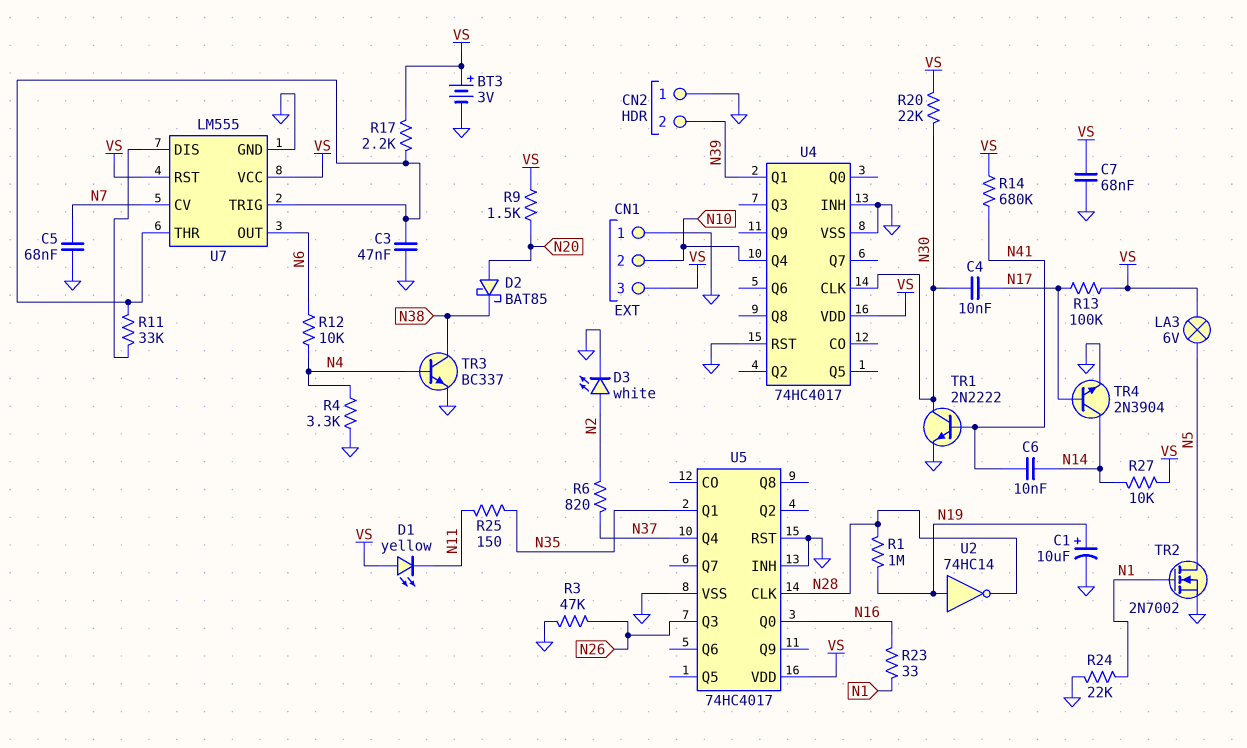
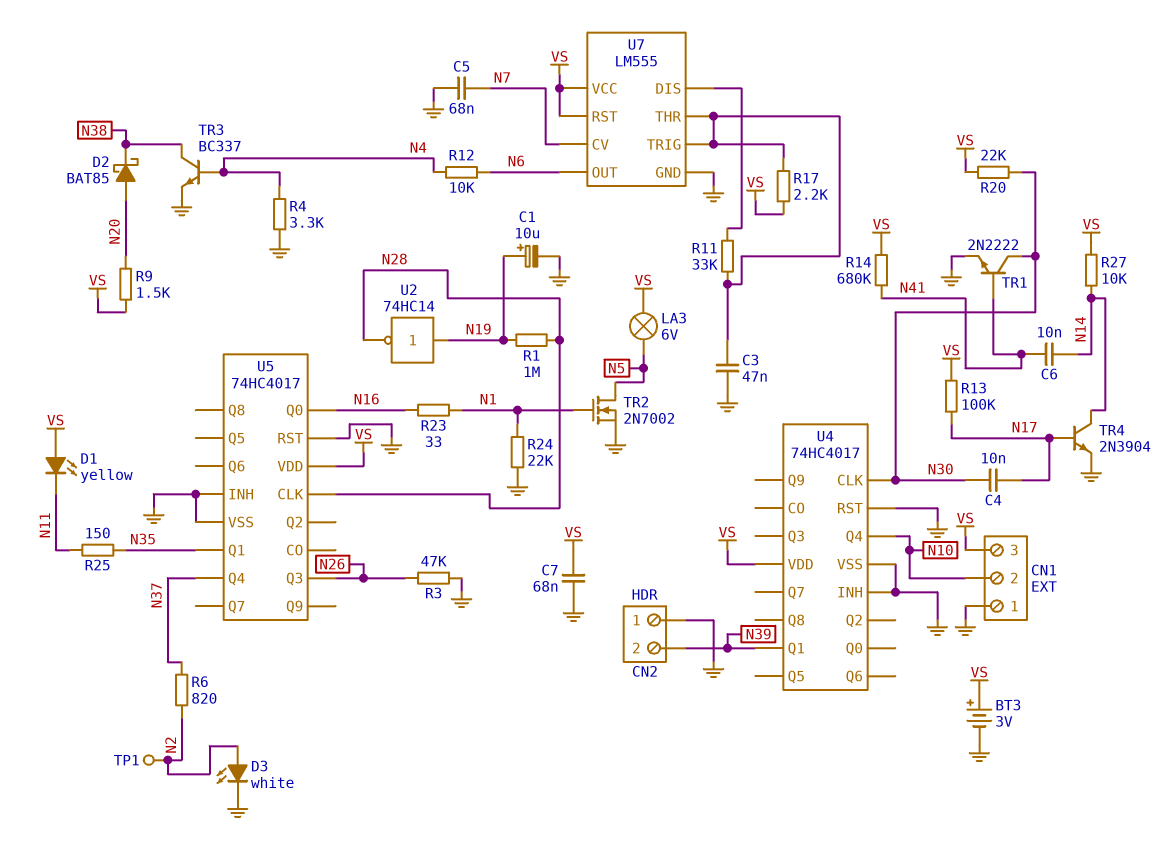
TP1: none -> test point (N2)

